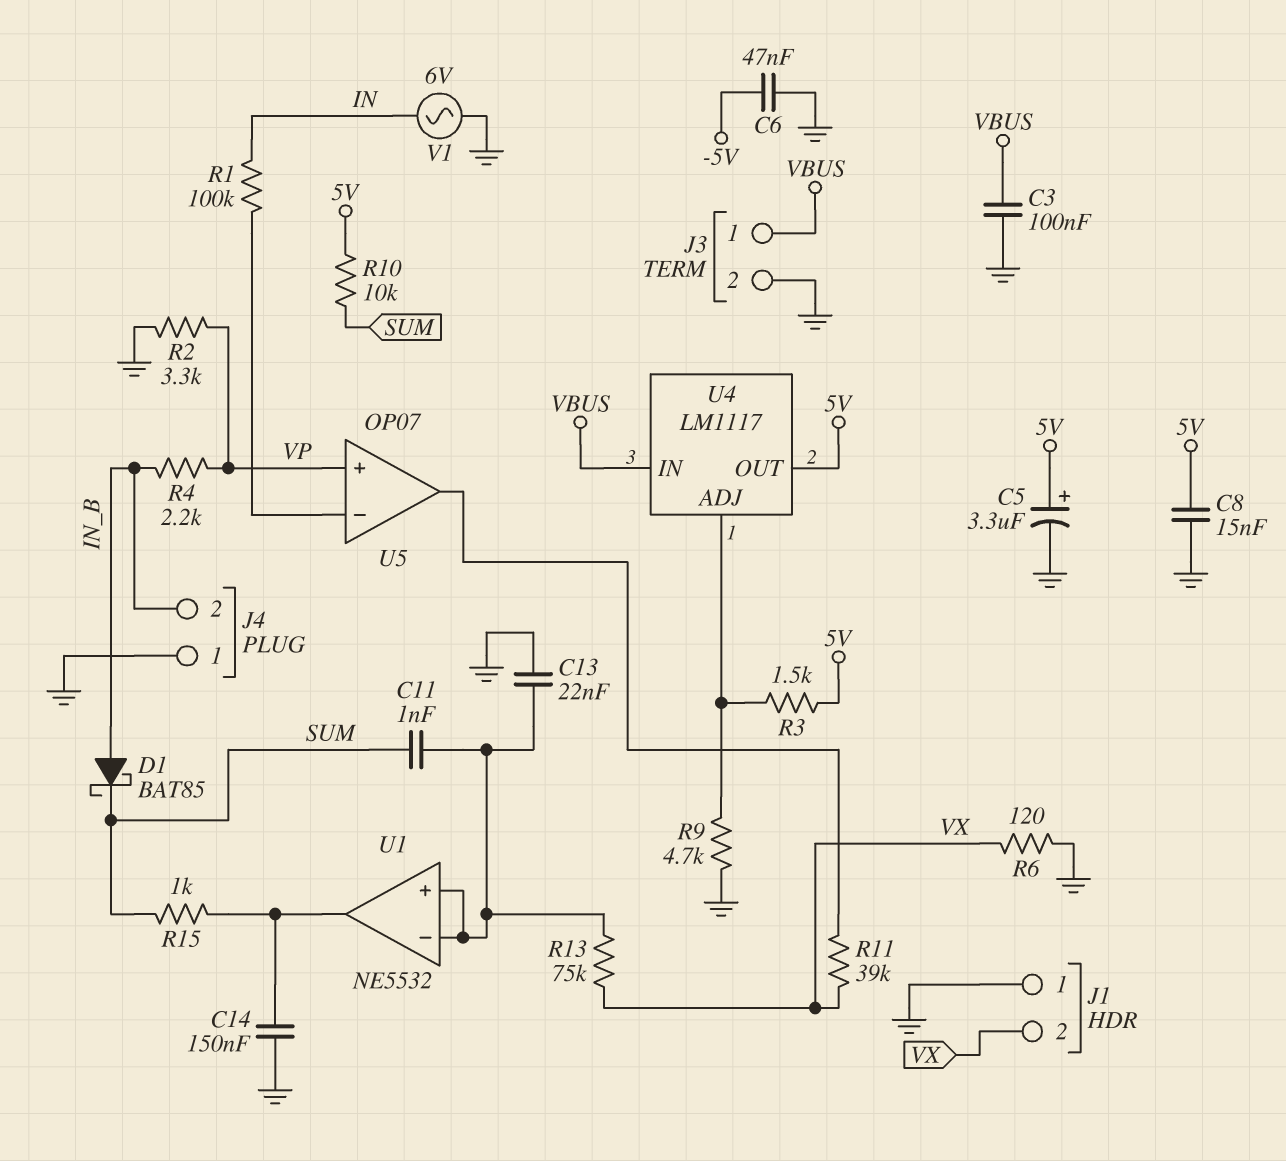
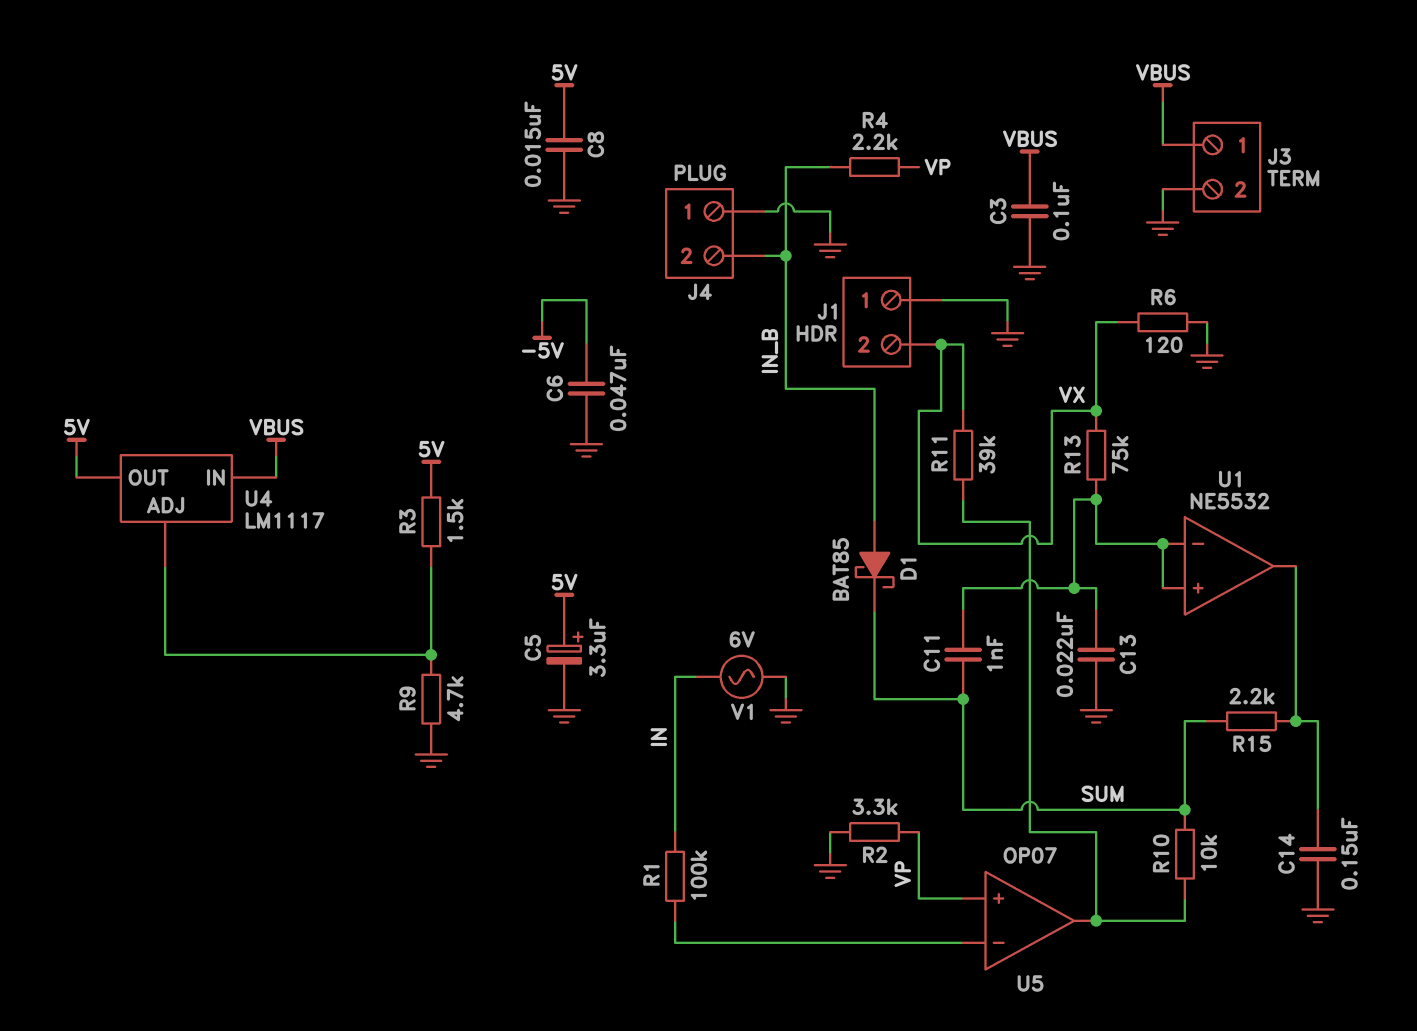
R10: 10k (5V, SUM) -> 10k (SUM, U5/out)
R15: 1k (SUM, U1/out) -> 2.2k (SUM, U1/out)

